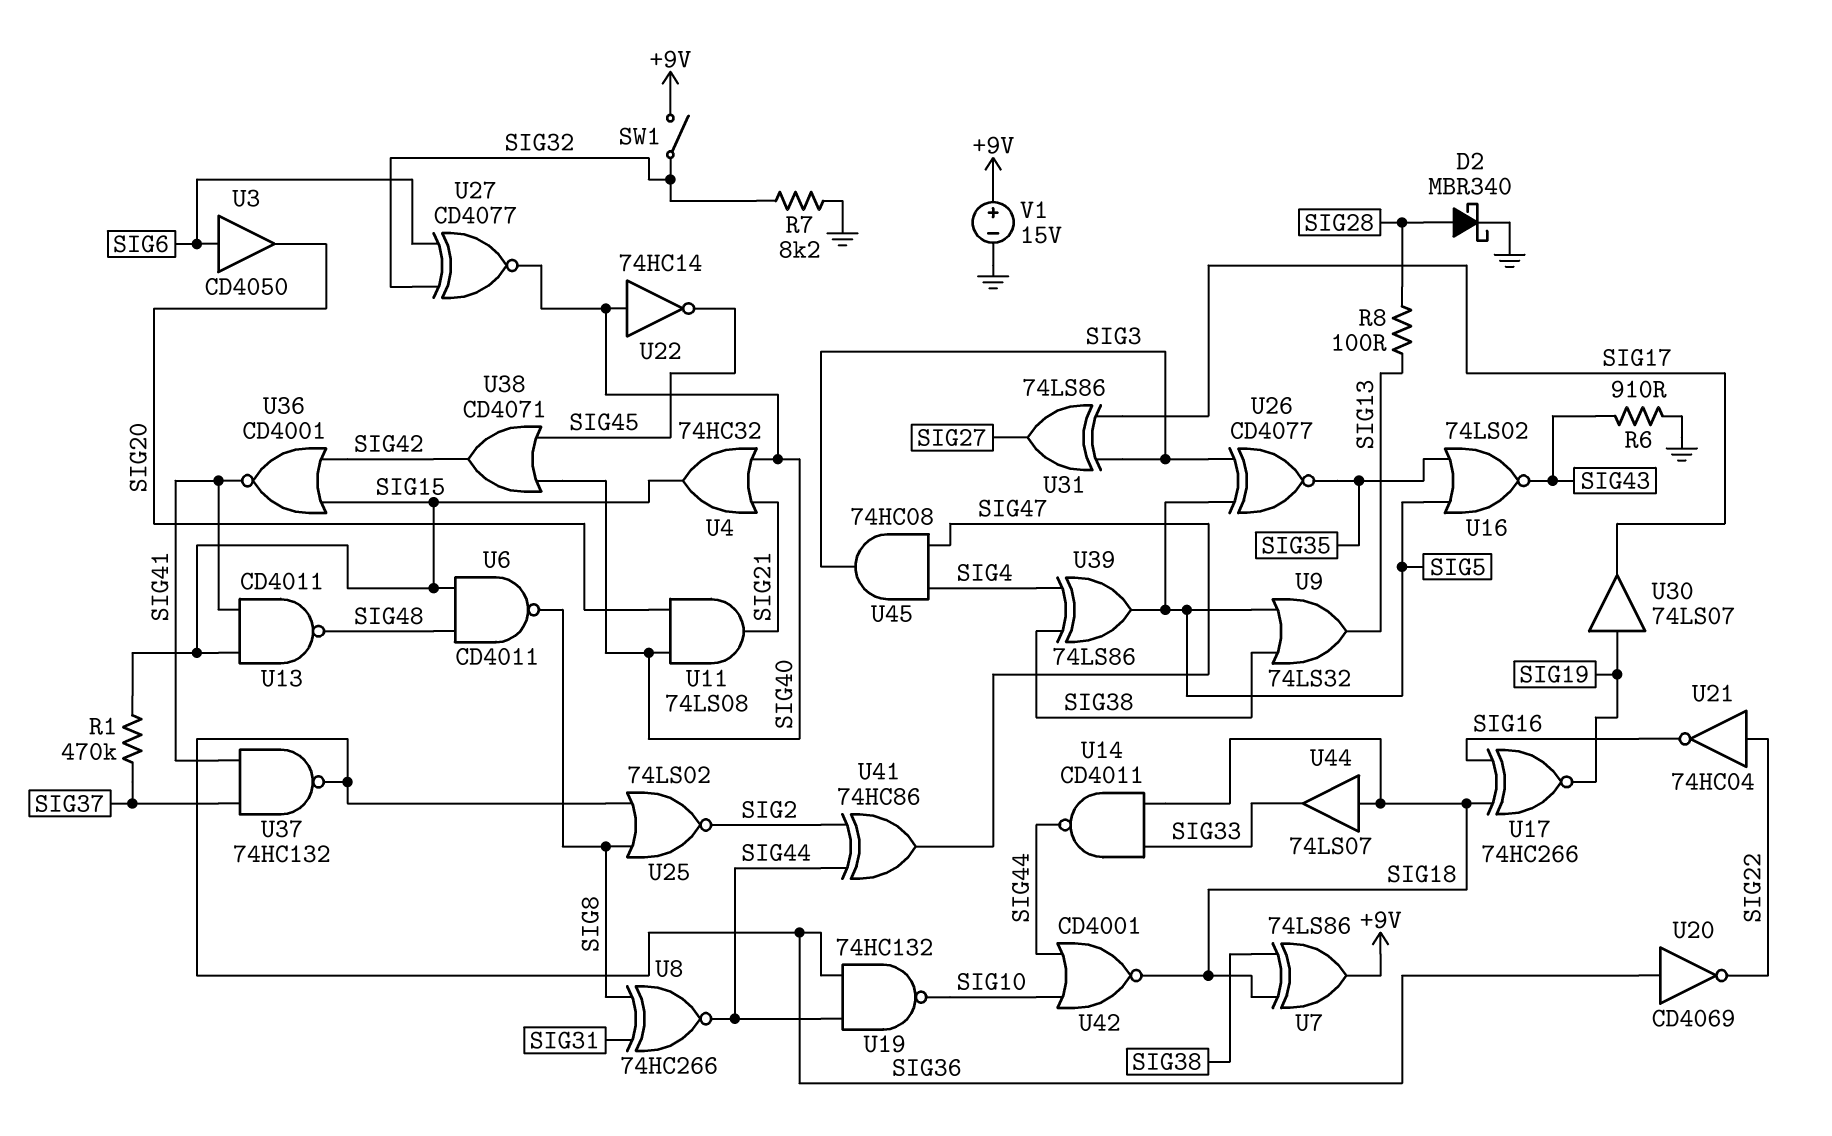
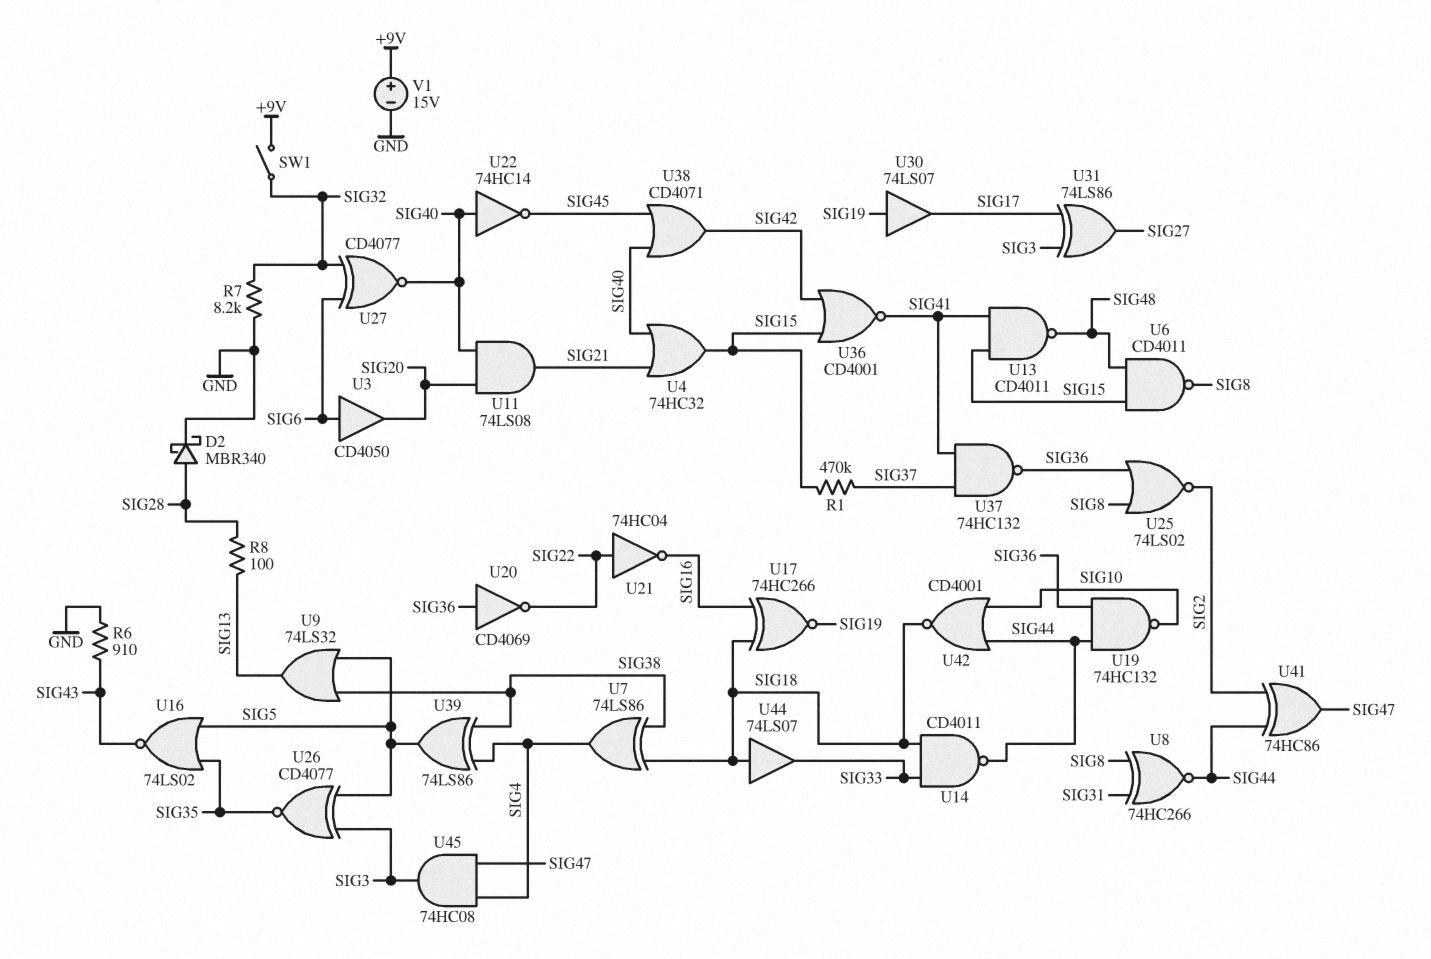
U7: XOR 74LS86 (in SIG18, in SIG38, out +9V) -> XOR 74LS86 (in SIG18, in SIG38, out SIG4)

